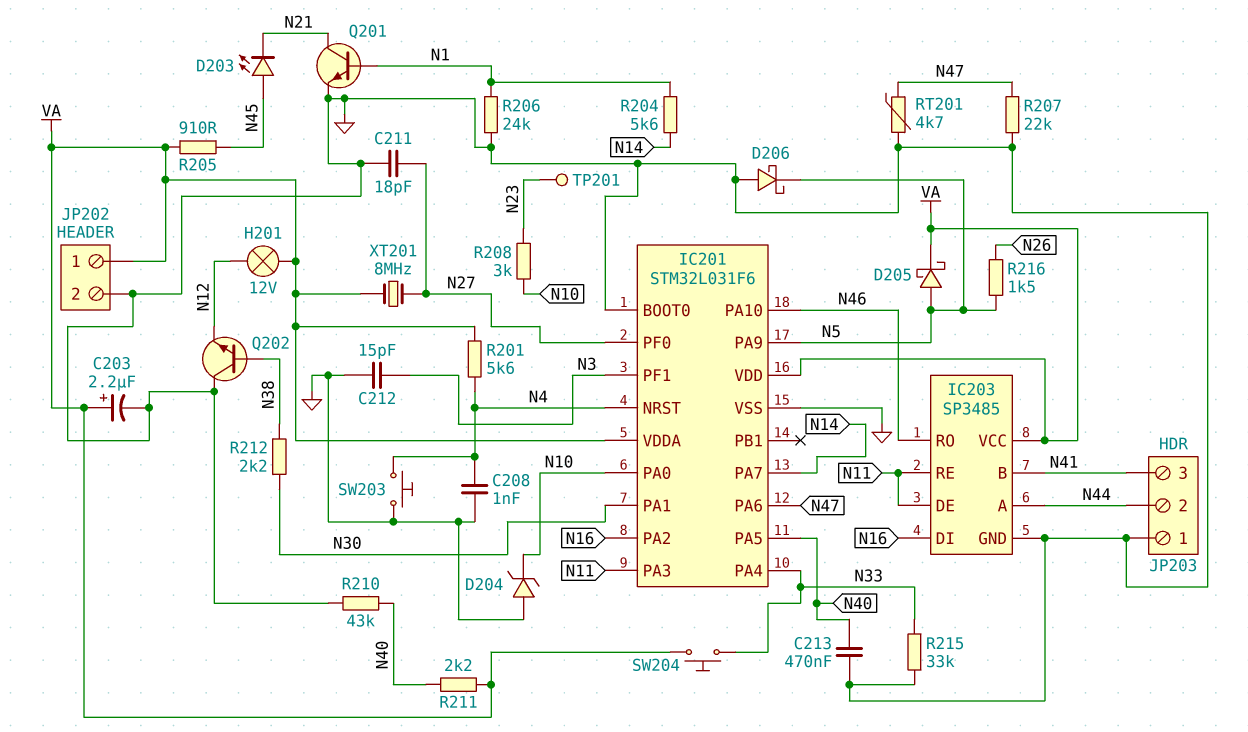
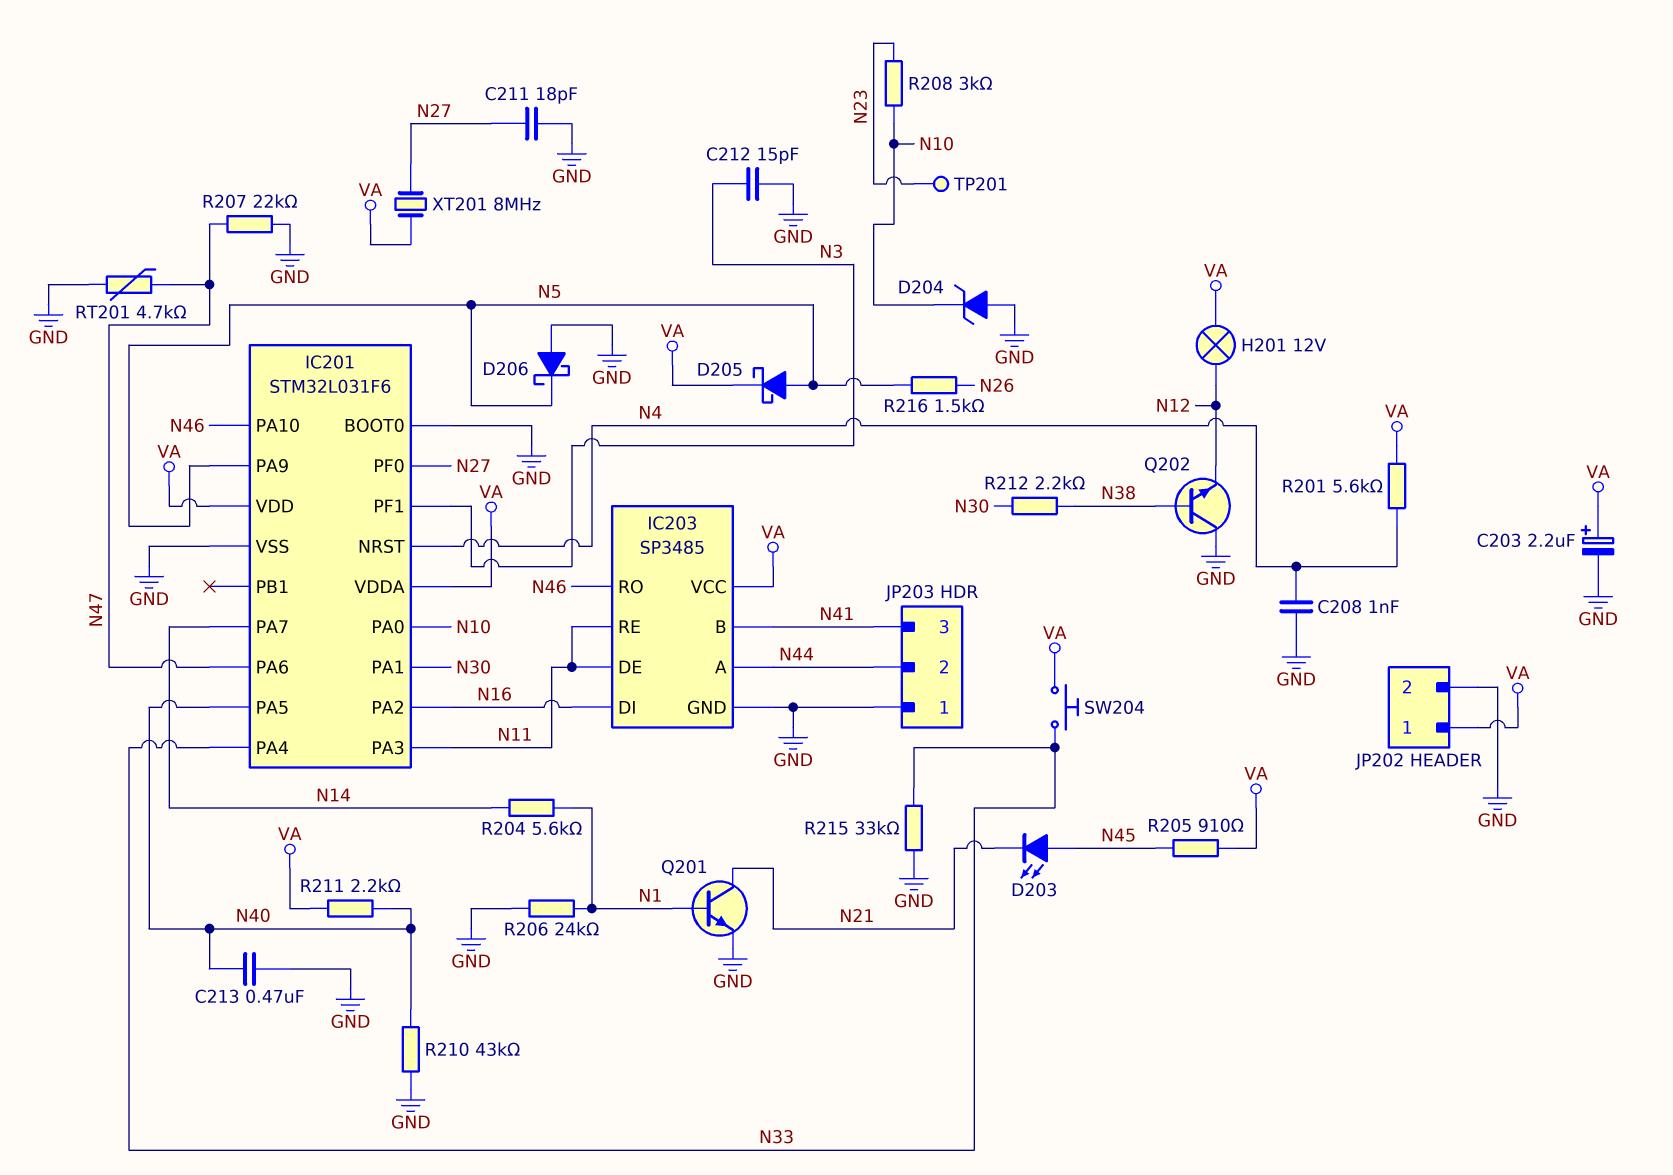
SW203: button (GND, N4) -> none

